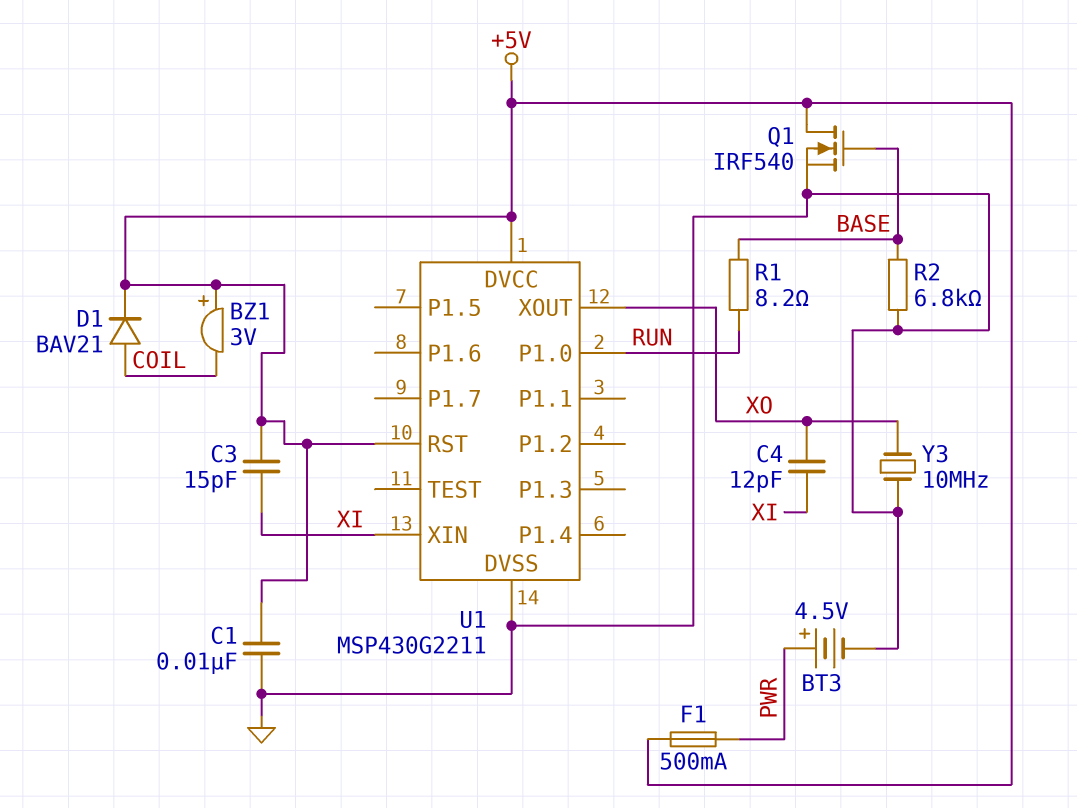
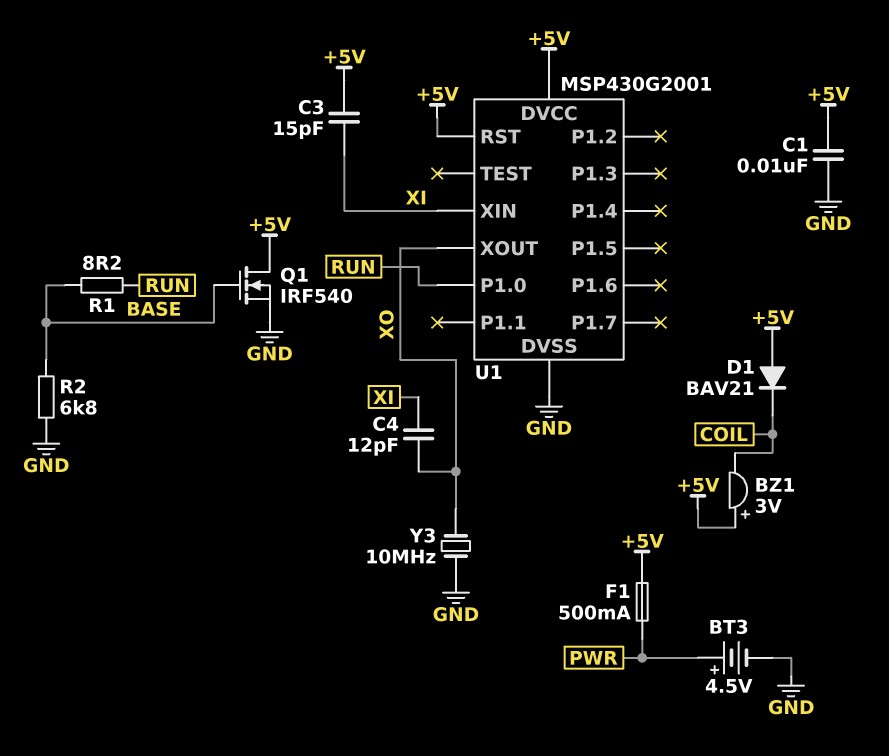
D1: diode BAV21 (A COIL, K +5V) -> diode BAV21 (A +5V, K COIL)
U1: MSP430G2211 -> MSP430G2001

